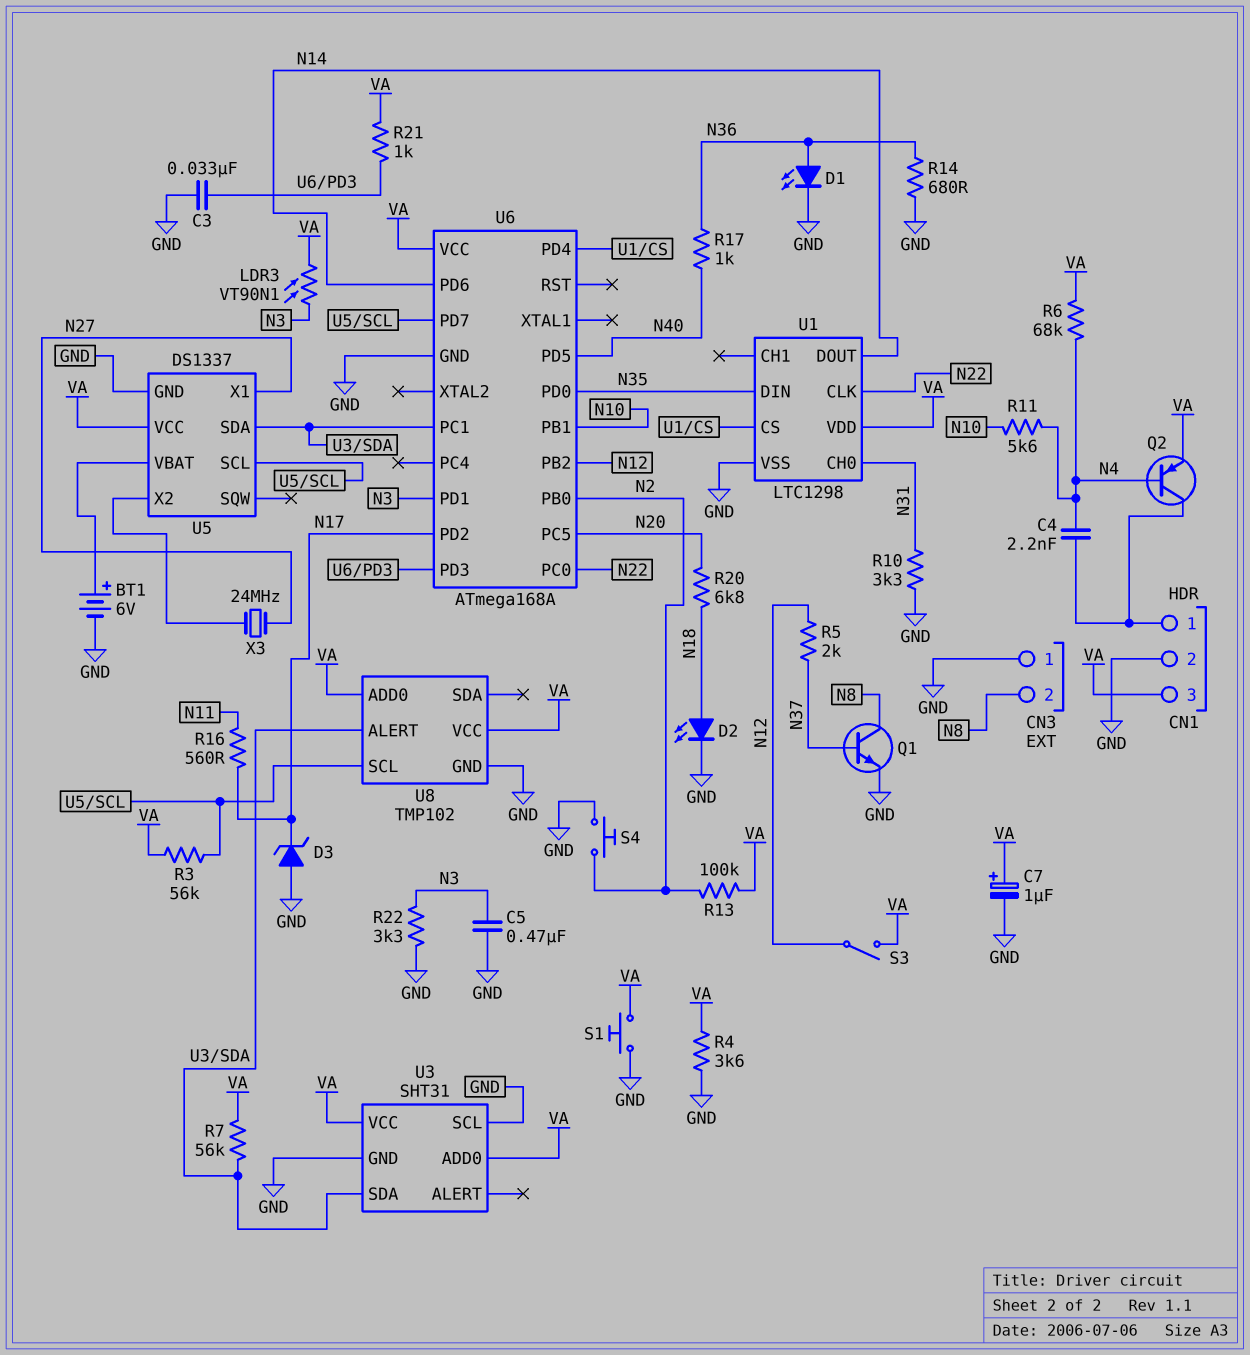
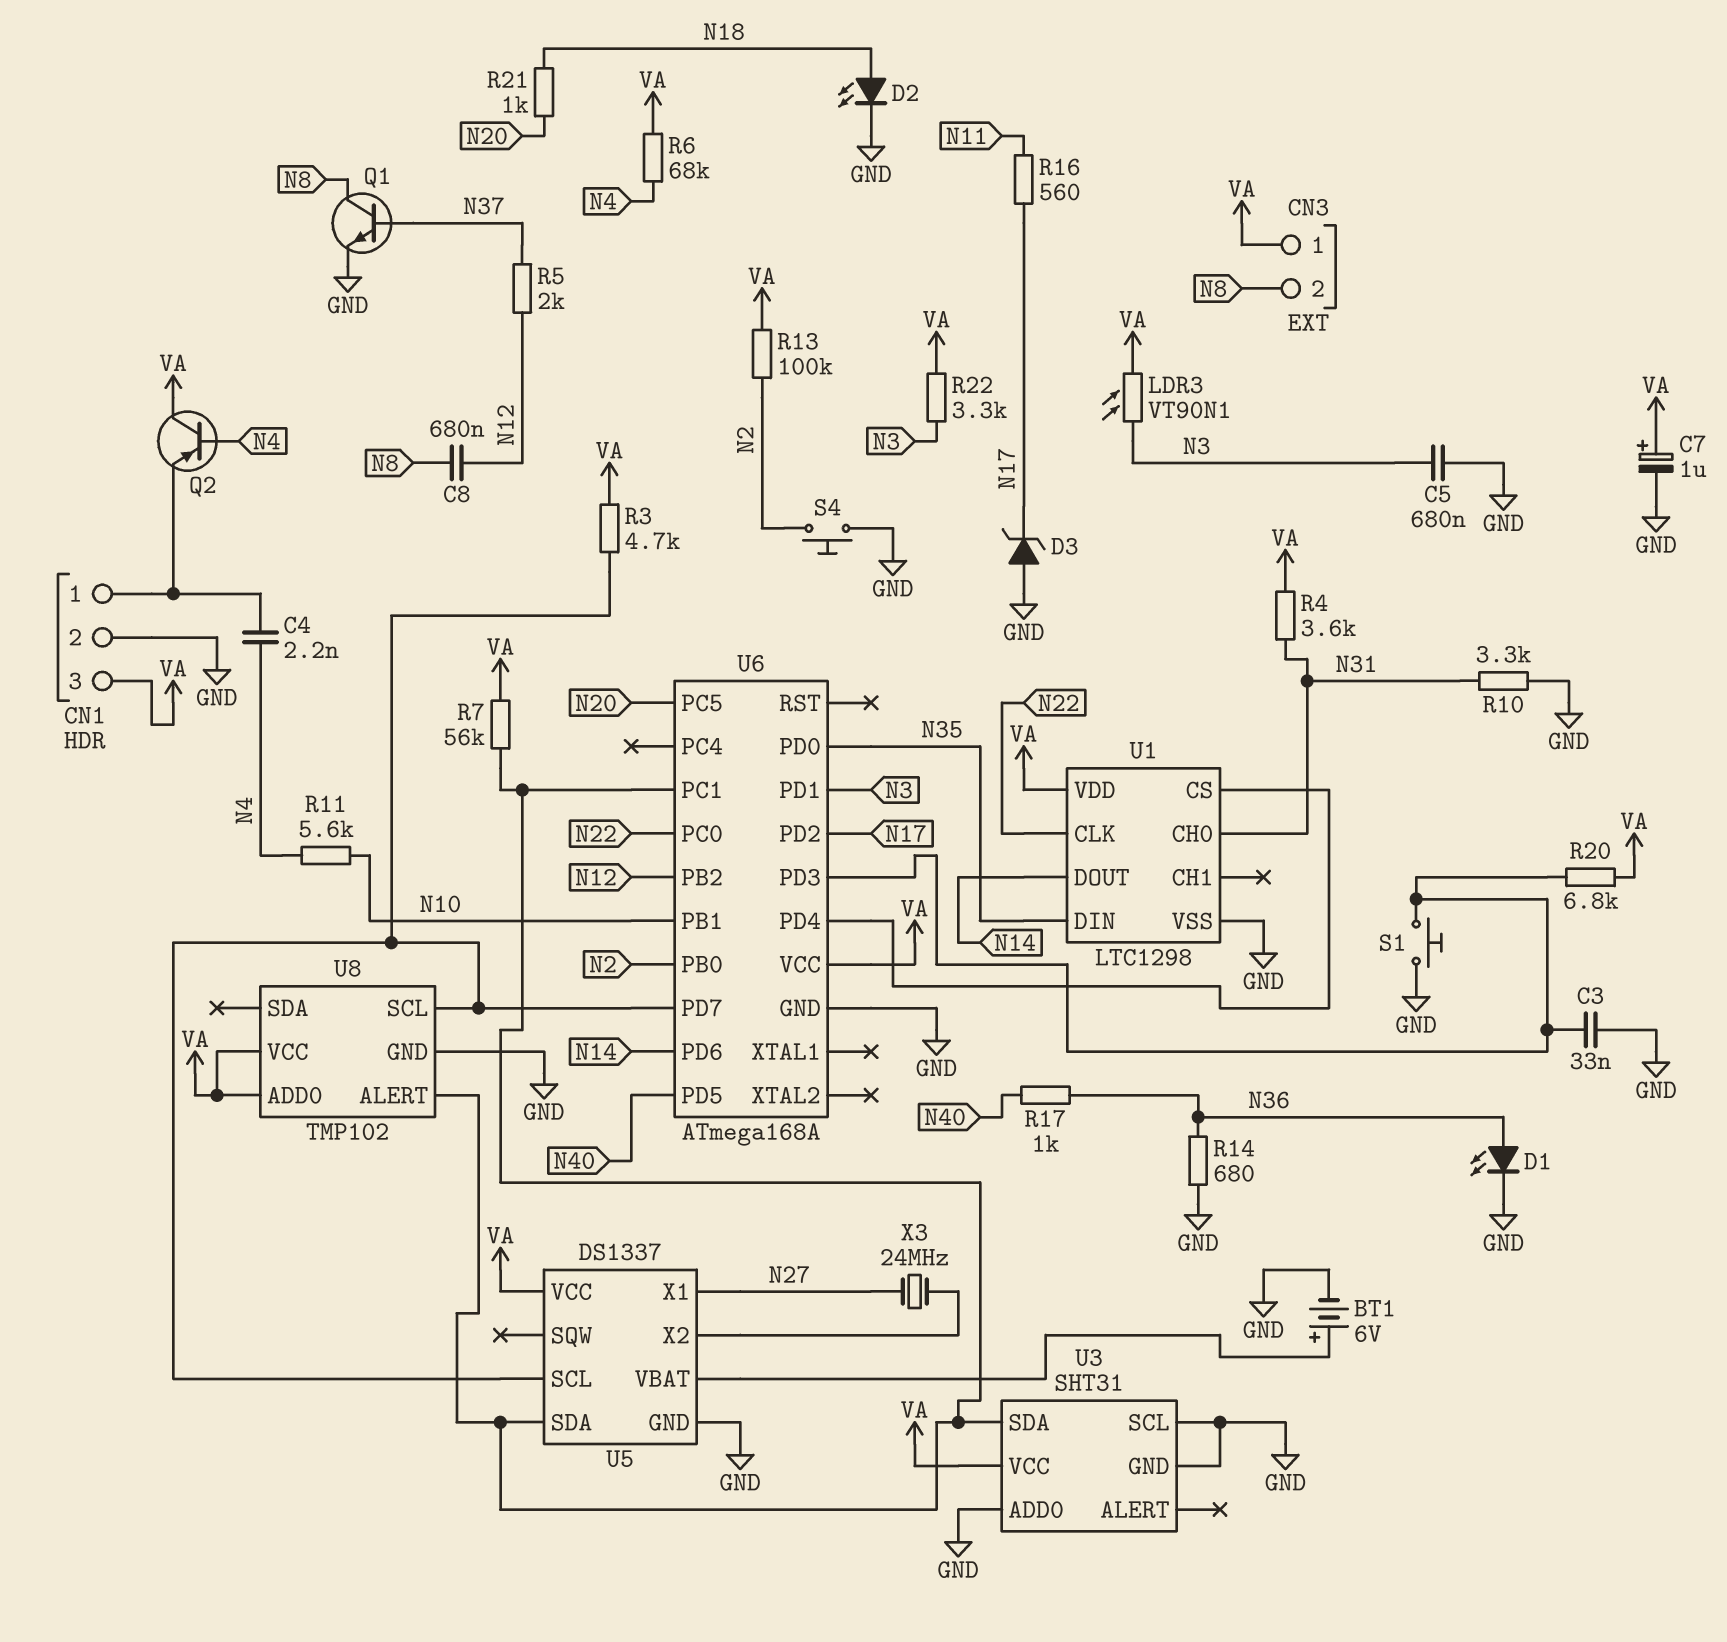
C5: 470nF (GND, N3) -> 680nF (GND, N3)
C8: none -> 680nF (N8, N12)
CN3 pin 1: GND -> VA
Q2: PNP (B N4, C CN1/1, E VA) -> PNP (B N4, C VA, E CN1/1)
R3: 56k (U5/SCL, VA) -> 4.7k (U5/SCL, VA)
R4: 3.6k (GND, VA) -> 3.6k (N31, VA)
R20: 6.8k (N18, N20) -> 6.8k (U6/PD3, VA)
R21: 1k (U6/PD3, VA) -> 1k (N18, N20)
R22: 3.3k (GND, N3) -> 3.3k (N3, VA)
S1: button (GND, VA) -> button (GND, U6/PD3)
S3: switch (N12, VA) -> none
U3 pin ADD0: VA -> GND

